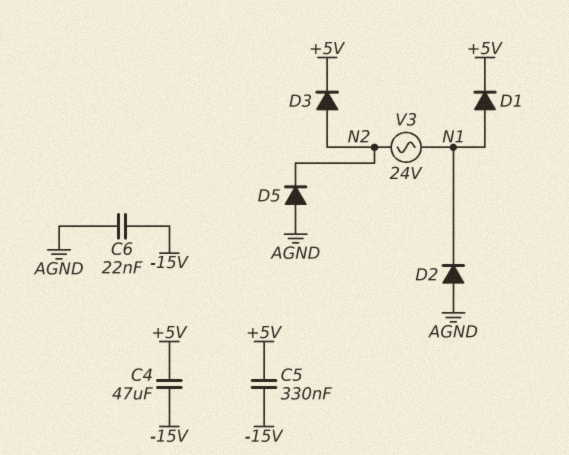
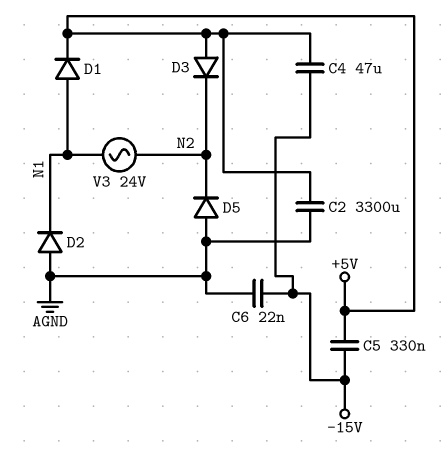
C2: none -> 3300uF (+5V, AGND)
D3: diode (A N2, K +5V) -> diode (A +5V, K N2)

